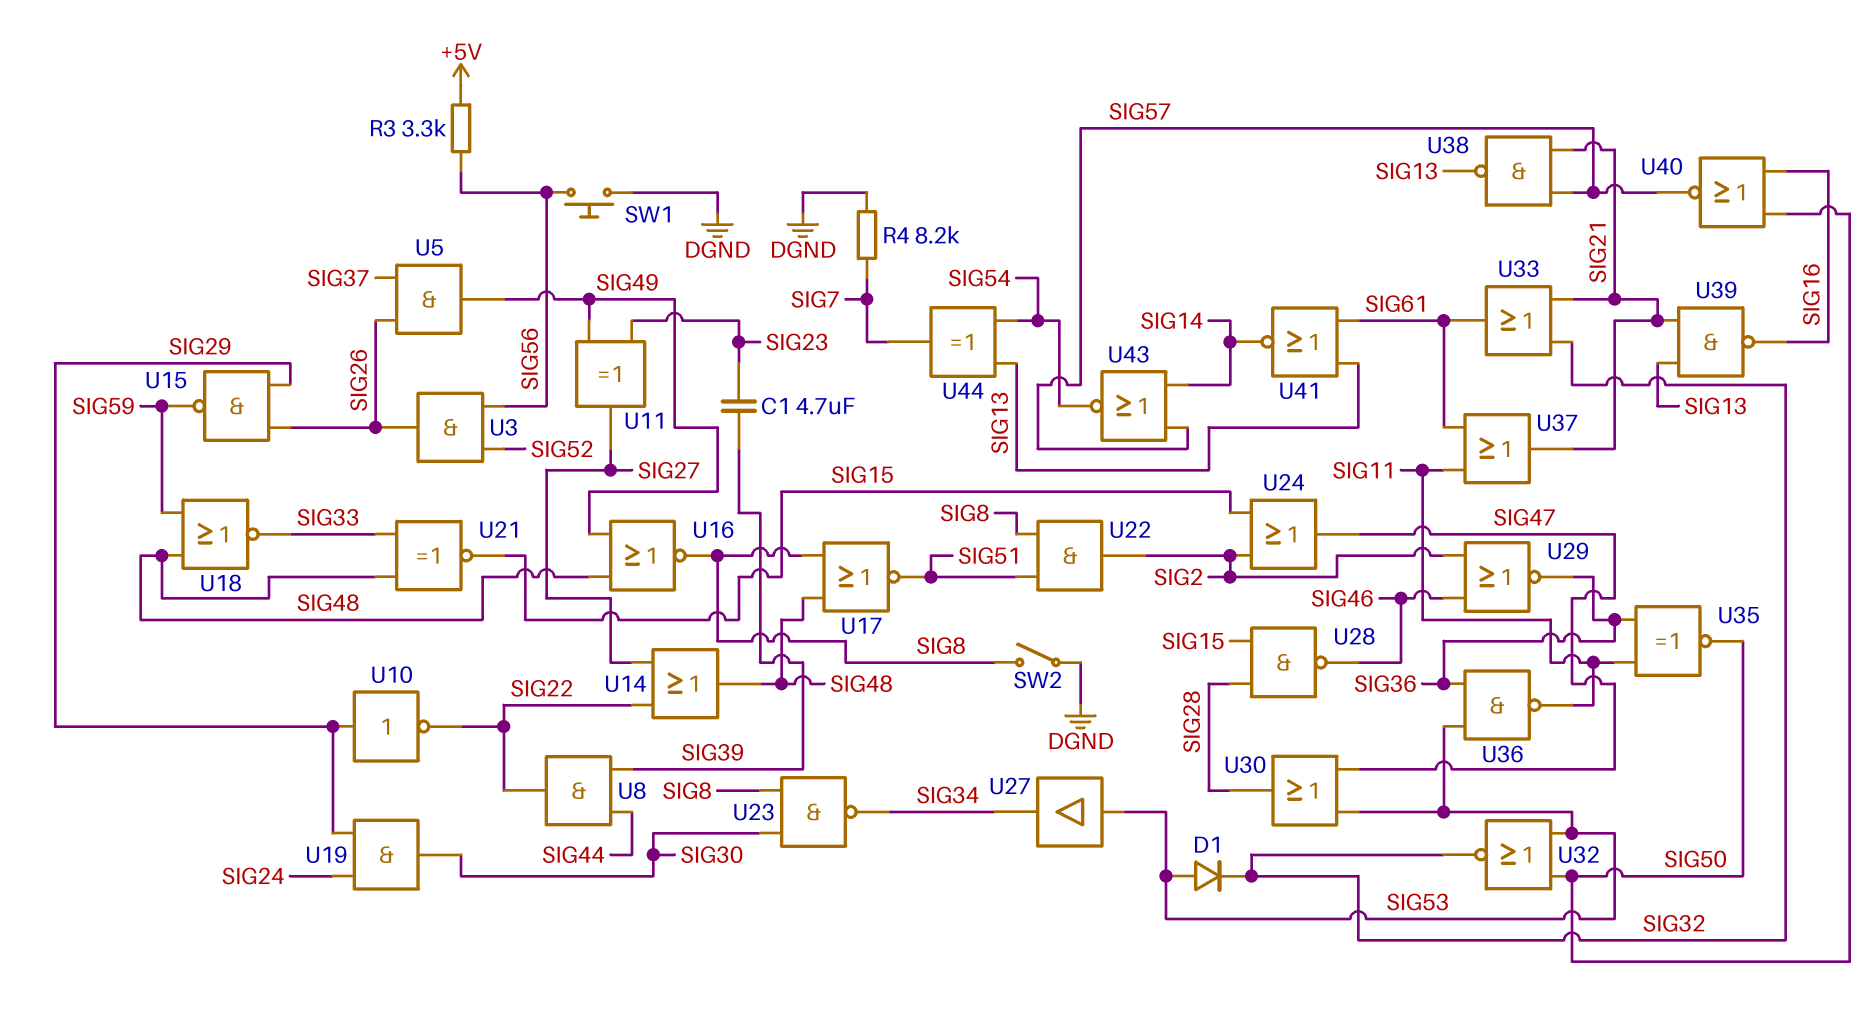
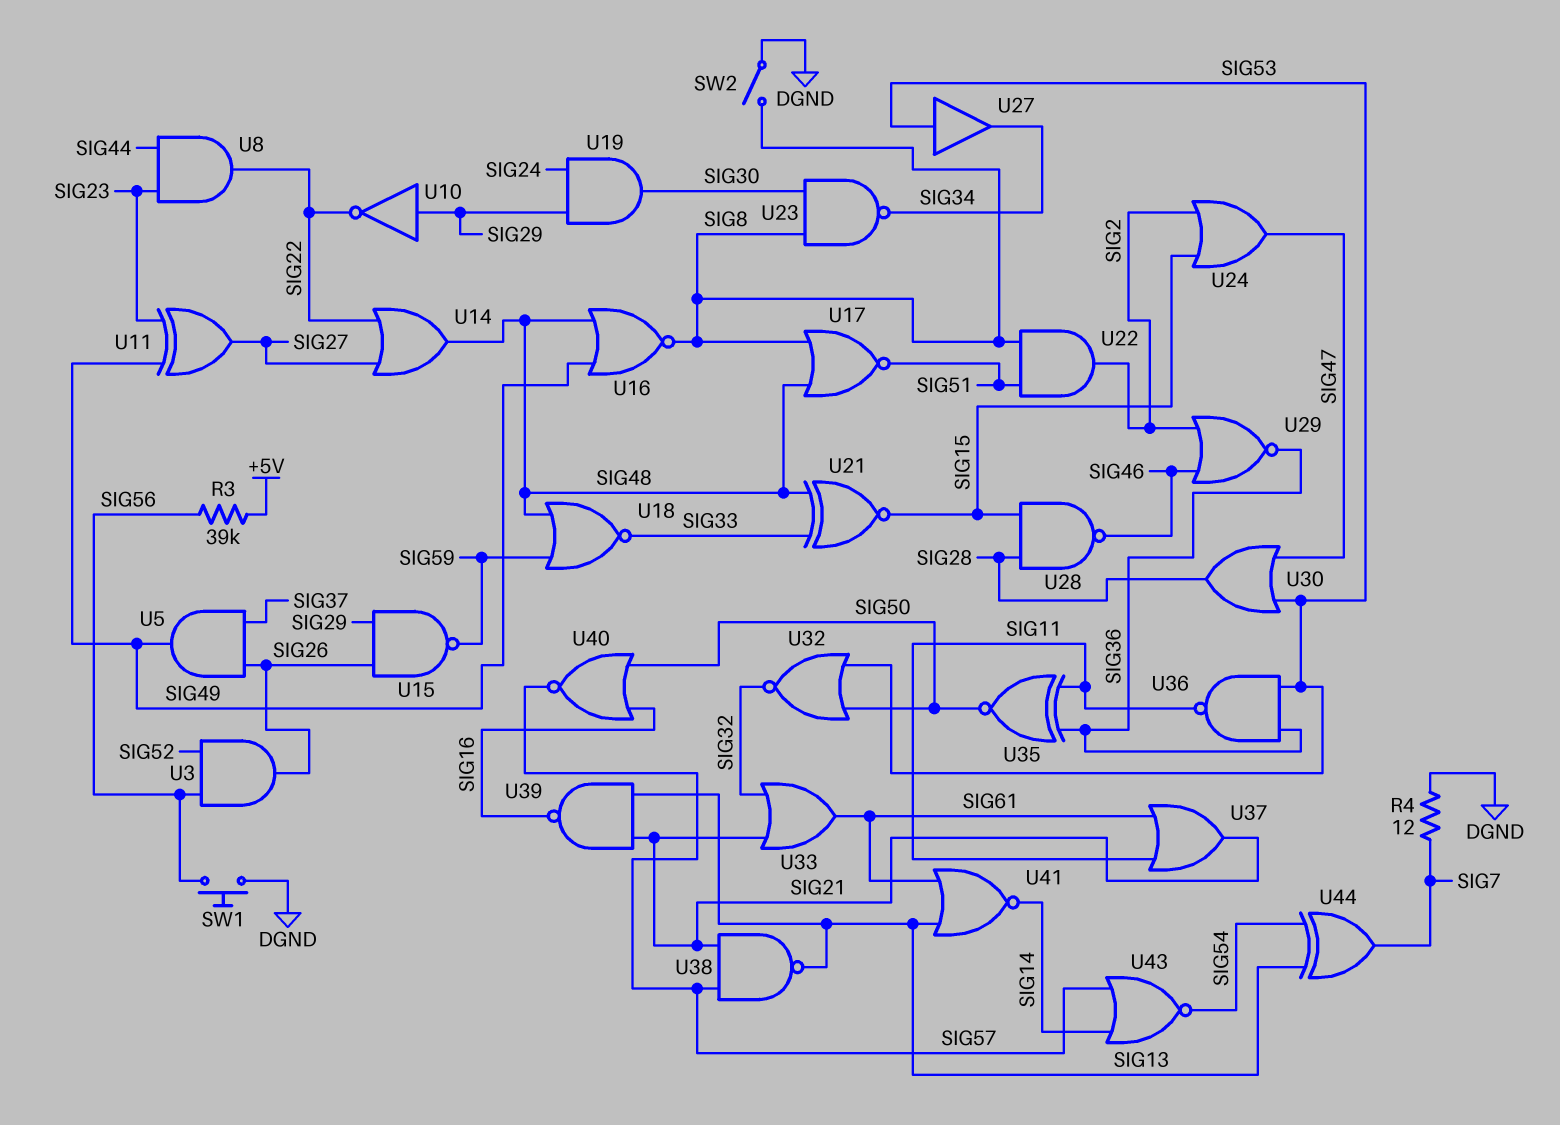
C1: 4.7uF (SIG23, SIG39) -> none
D1: diode (A SIG53, K SIG32) -> none
R3: 3.3k (+5V, SIG56) -> 39k (+5V, SIG56)
R4: 8.2k (DGND, SIG7) -> 12 (DGND, SIG7)
U8: AND (in SIG39, in SIG44, out SIG22) -> AND (in SIG23, in SIG44, out SIG22)

